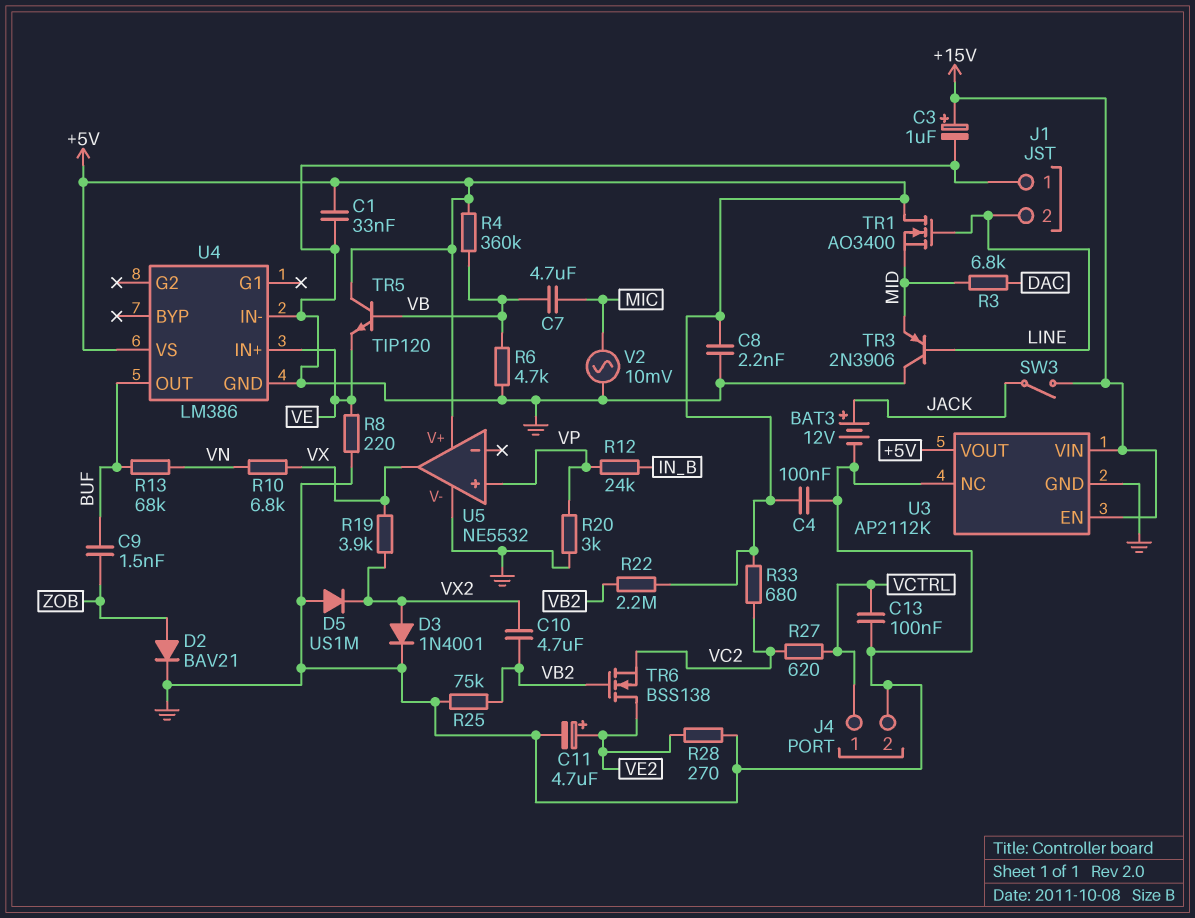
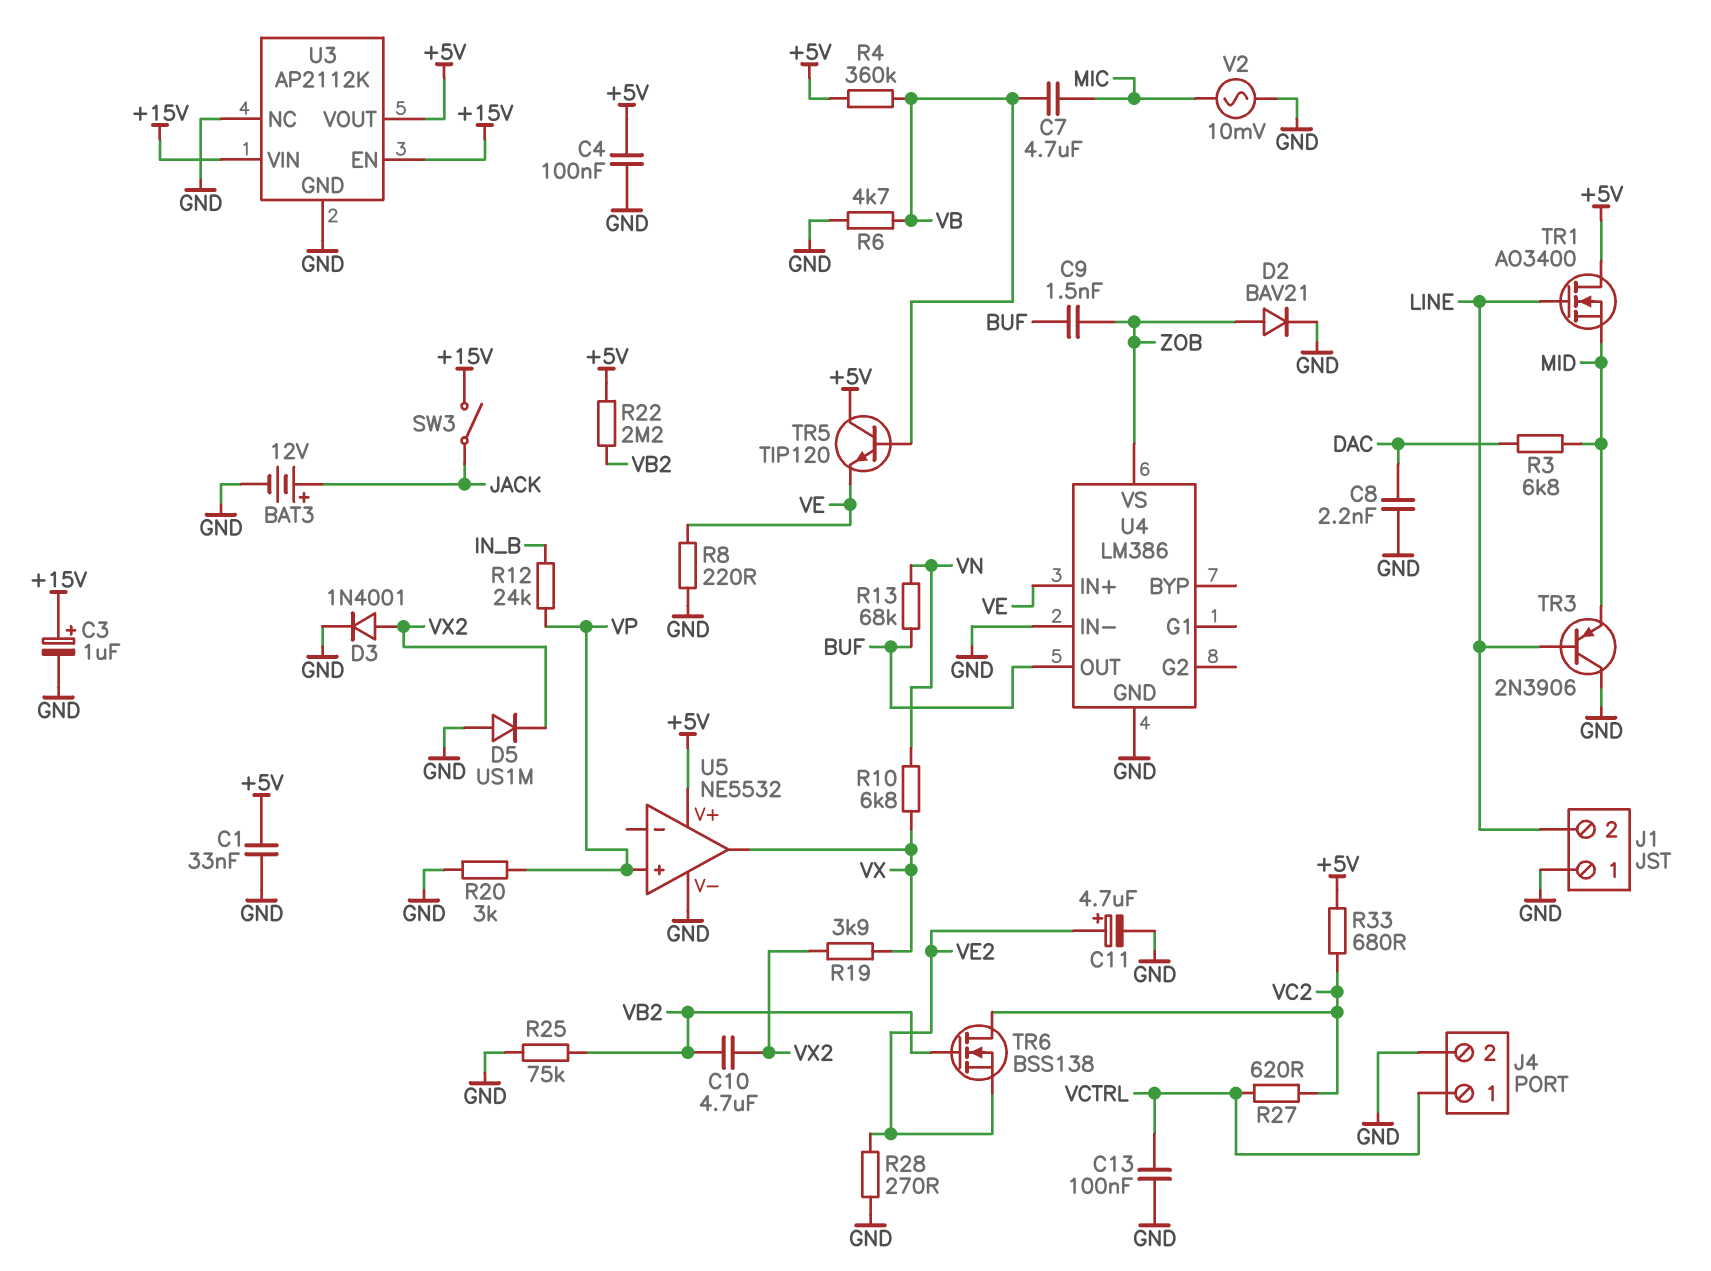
C8: 2.2nF (+5V, GND) -> 2.2nF (DAC, GND)
TR6: NMOS BSS138 (G VB2, D VE2, S VC2) -> NMOS BSS138 (G VB2, D VC2, S VE2)
U4 pin VS: +5V -> ZOB

